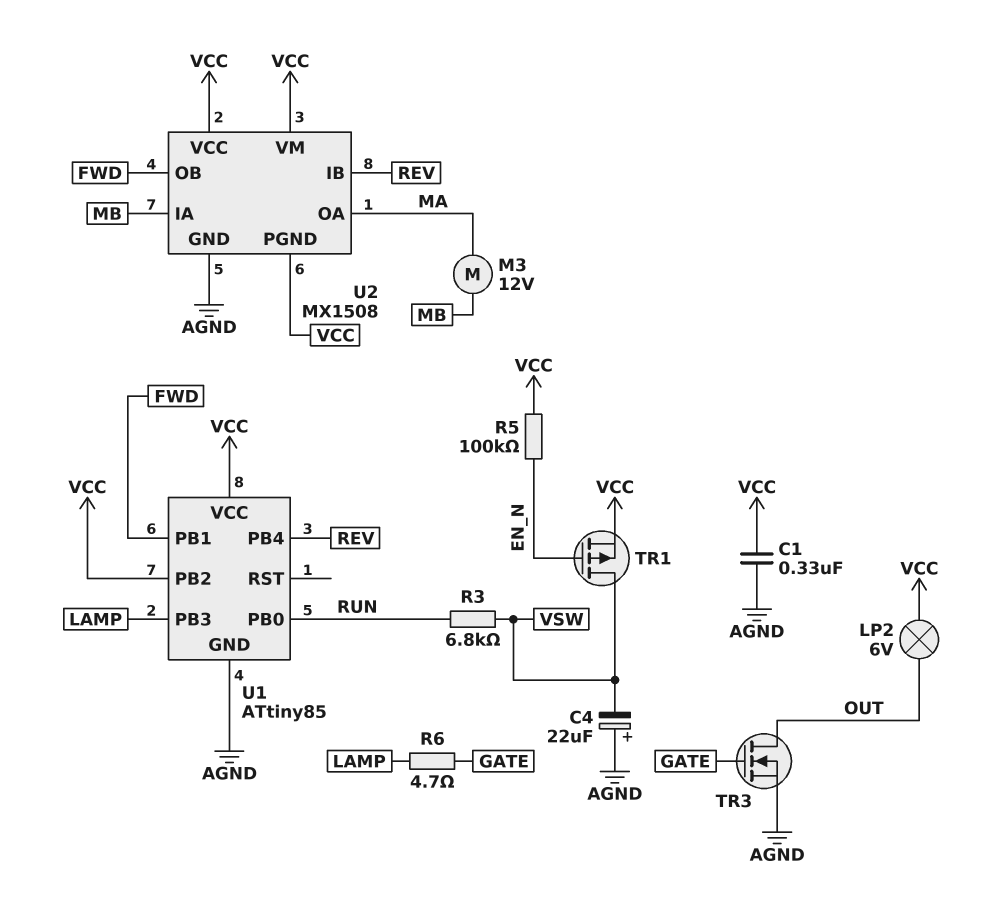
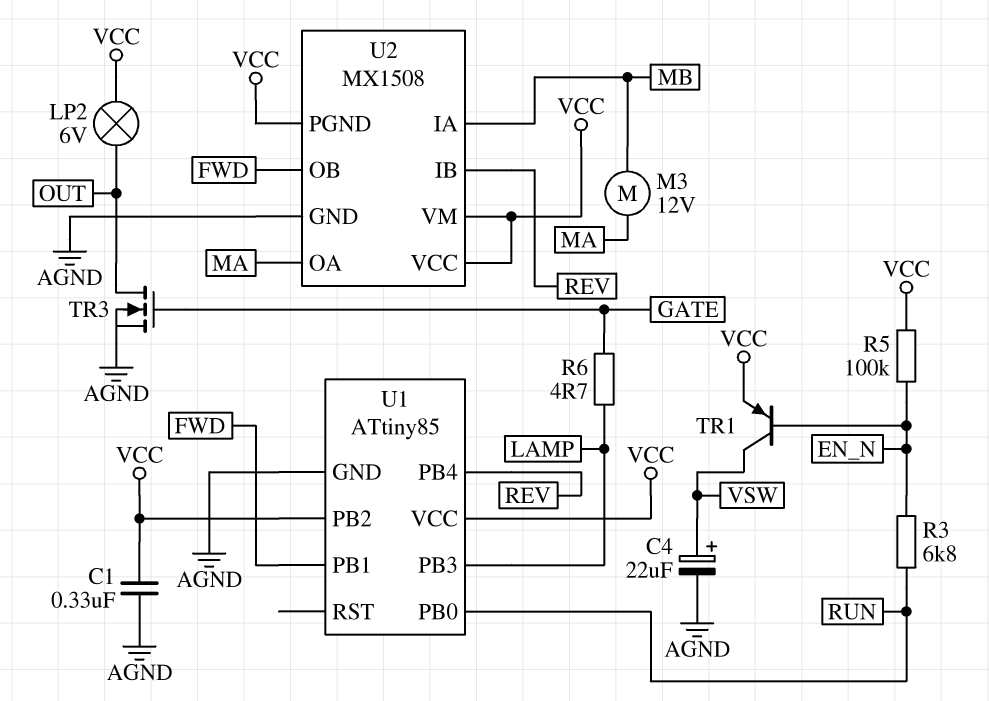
C4: 22uF (plus AGND, minus VSW) -> 22uF (plus VSW, minus AGND)
R3: 6.8k (RUN, VSW) -> 6.8k (EN_N, RUN)
TR1: PMOS (G EN_N, D VSW, S VCC) -> PNP (B EN_N, C VSW, E VCC)

